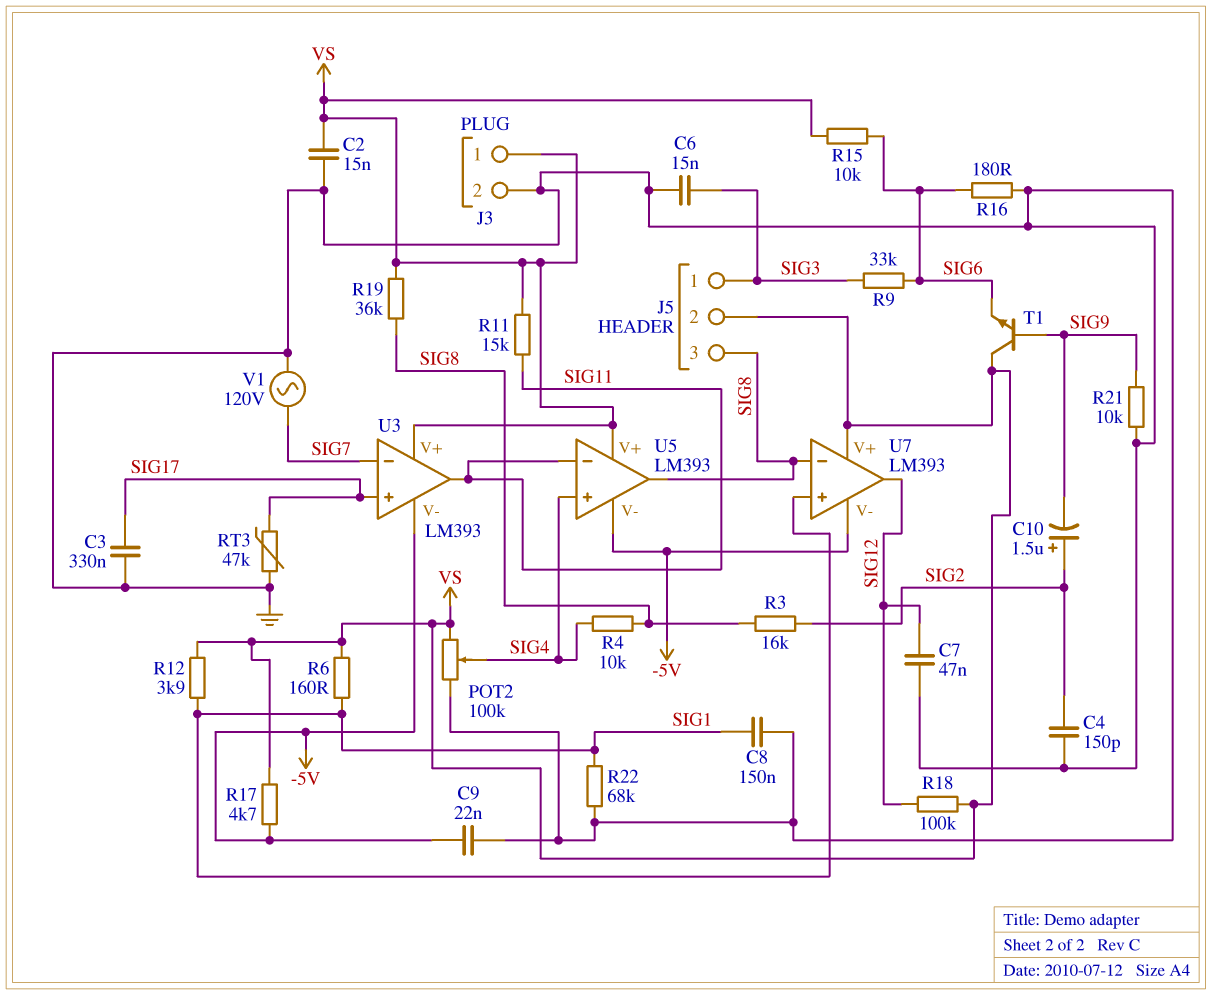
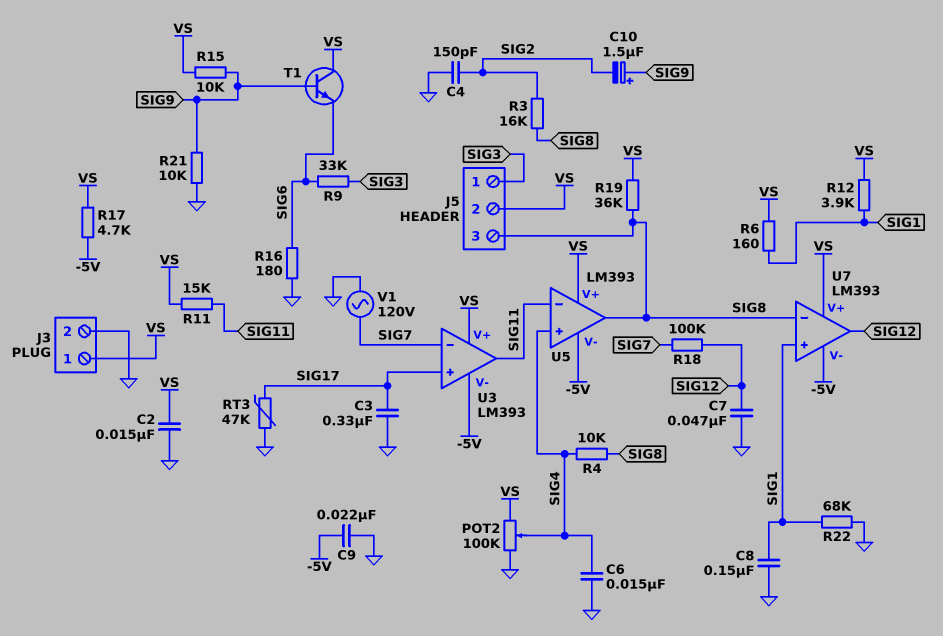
C6: 15nF (GND, SIG3) -> 15nF (GND, SIG4)
C10: 1.5uF (plus SIG2, minus SIG9) -> 1.5uF (plus SIG9, minus SIG2)
R15: 10k (SIG6, VS) -> 10k (SIG9, VS)
R18: 100k (SIG12, VS) -> 100k (SIG7, SIG12)

